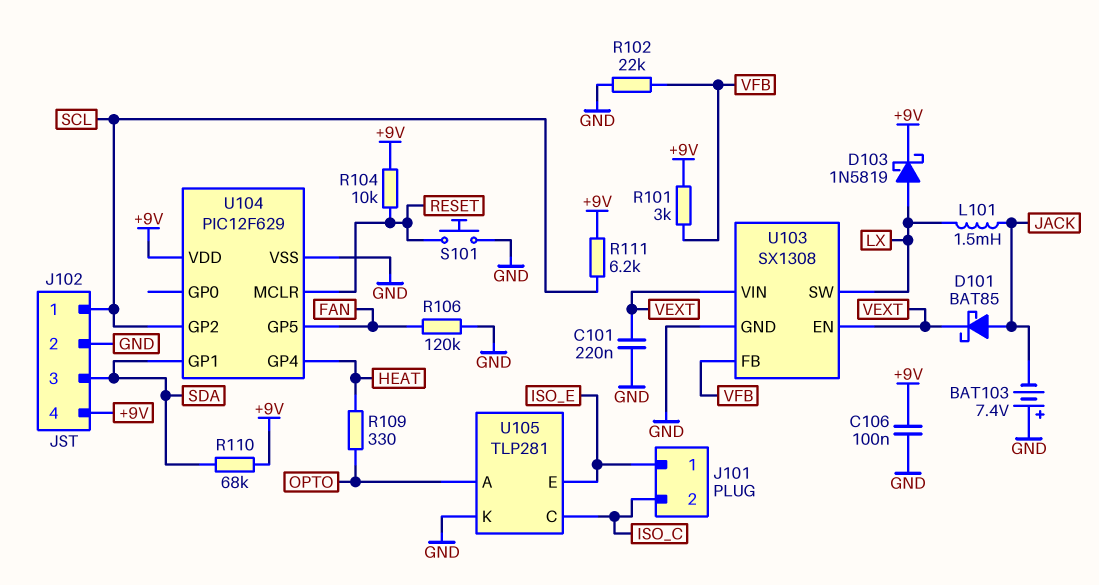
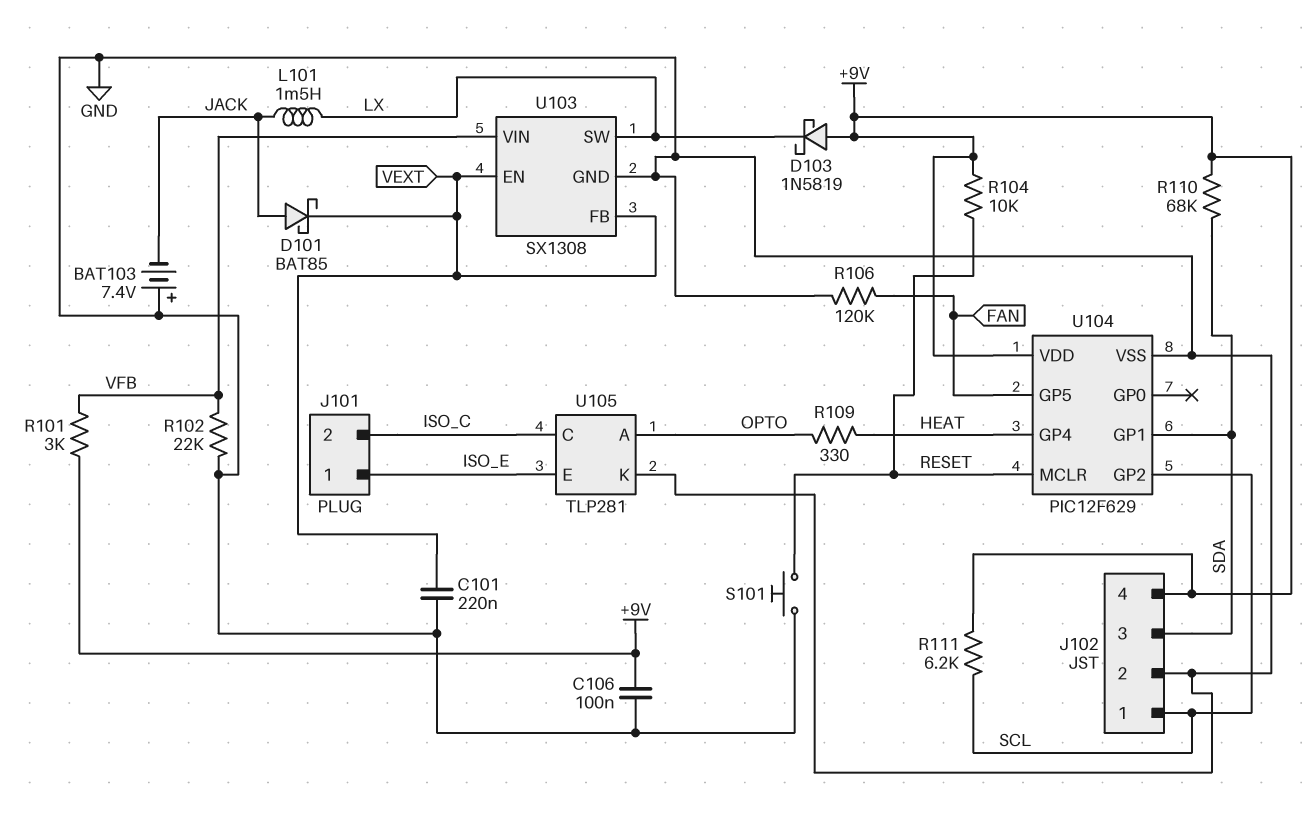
D103: schottky 1N5819 (A LX, K +9V) -> schottky 1N5819 (A +9V, K LX)
U103 pin FB: VFB -> VEXT
U103 pin VIN: VEXT -> VFB

